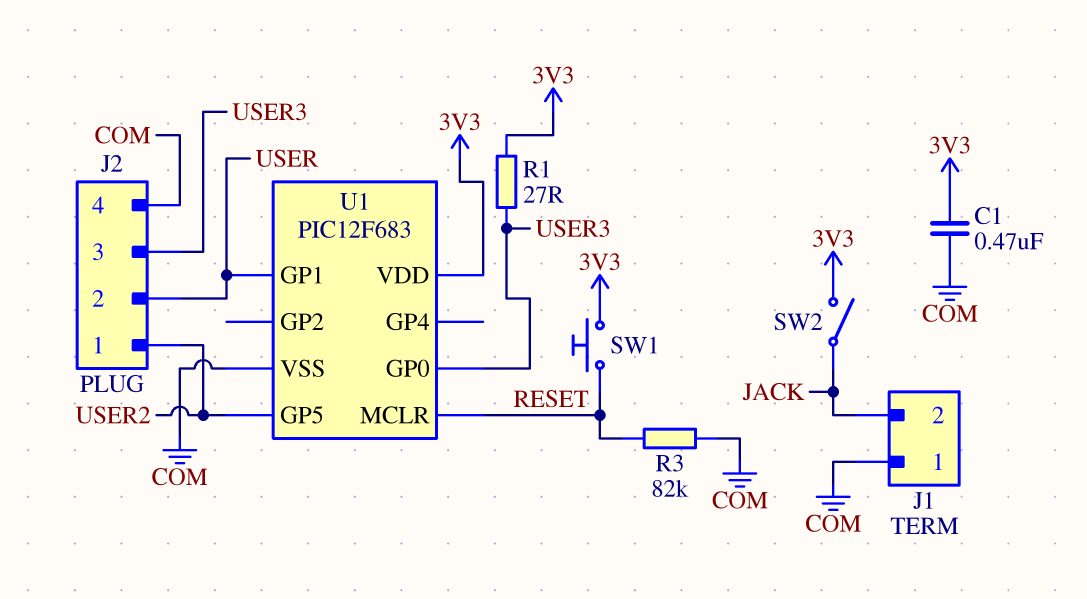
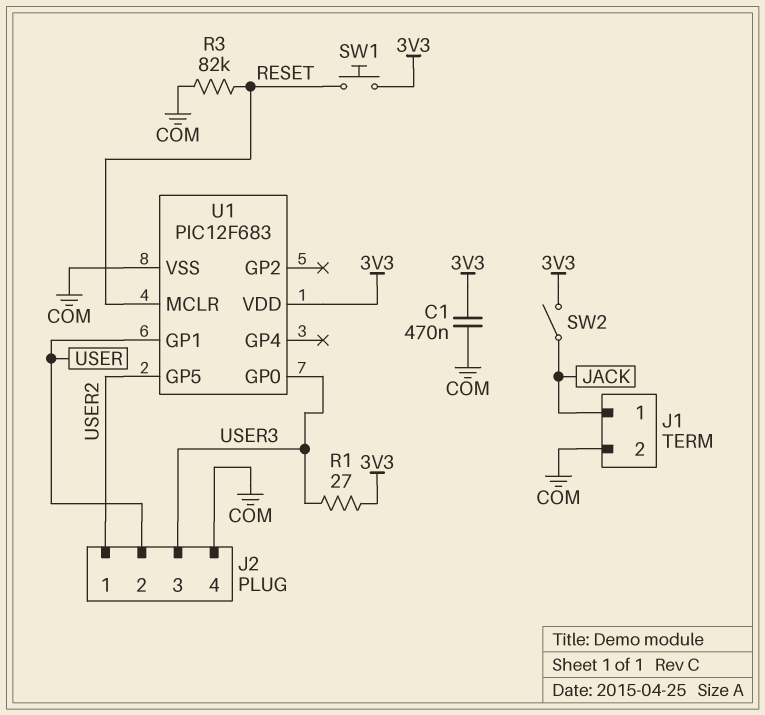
J1 pin 1: COM -> JACK
J1 pin 2: JACK -> COM

